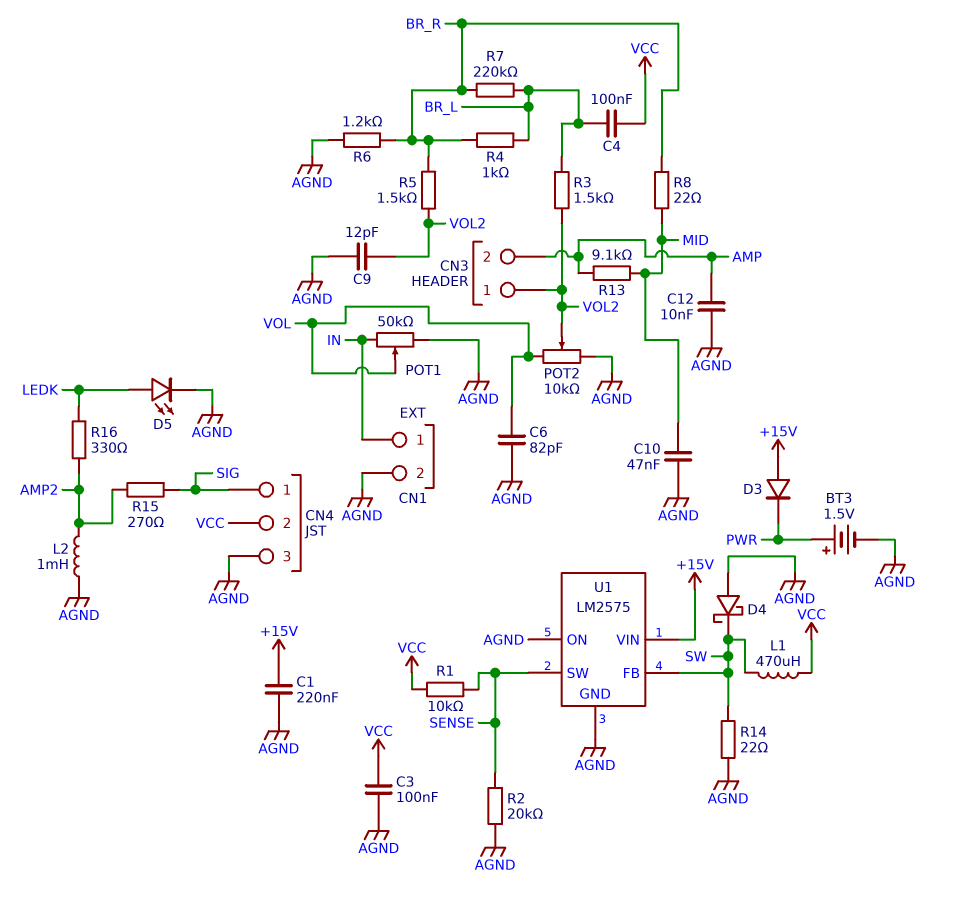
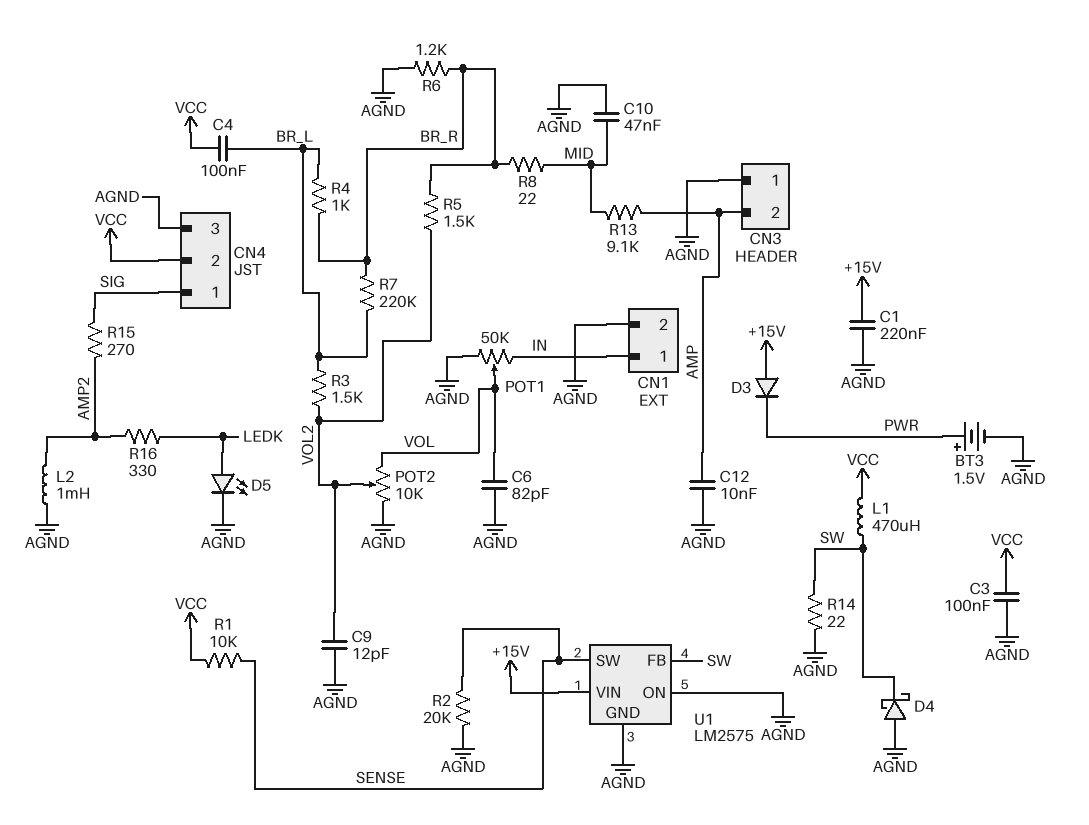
CN3 pin 1: VOL2 -> AGND

